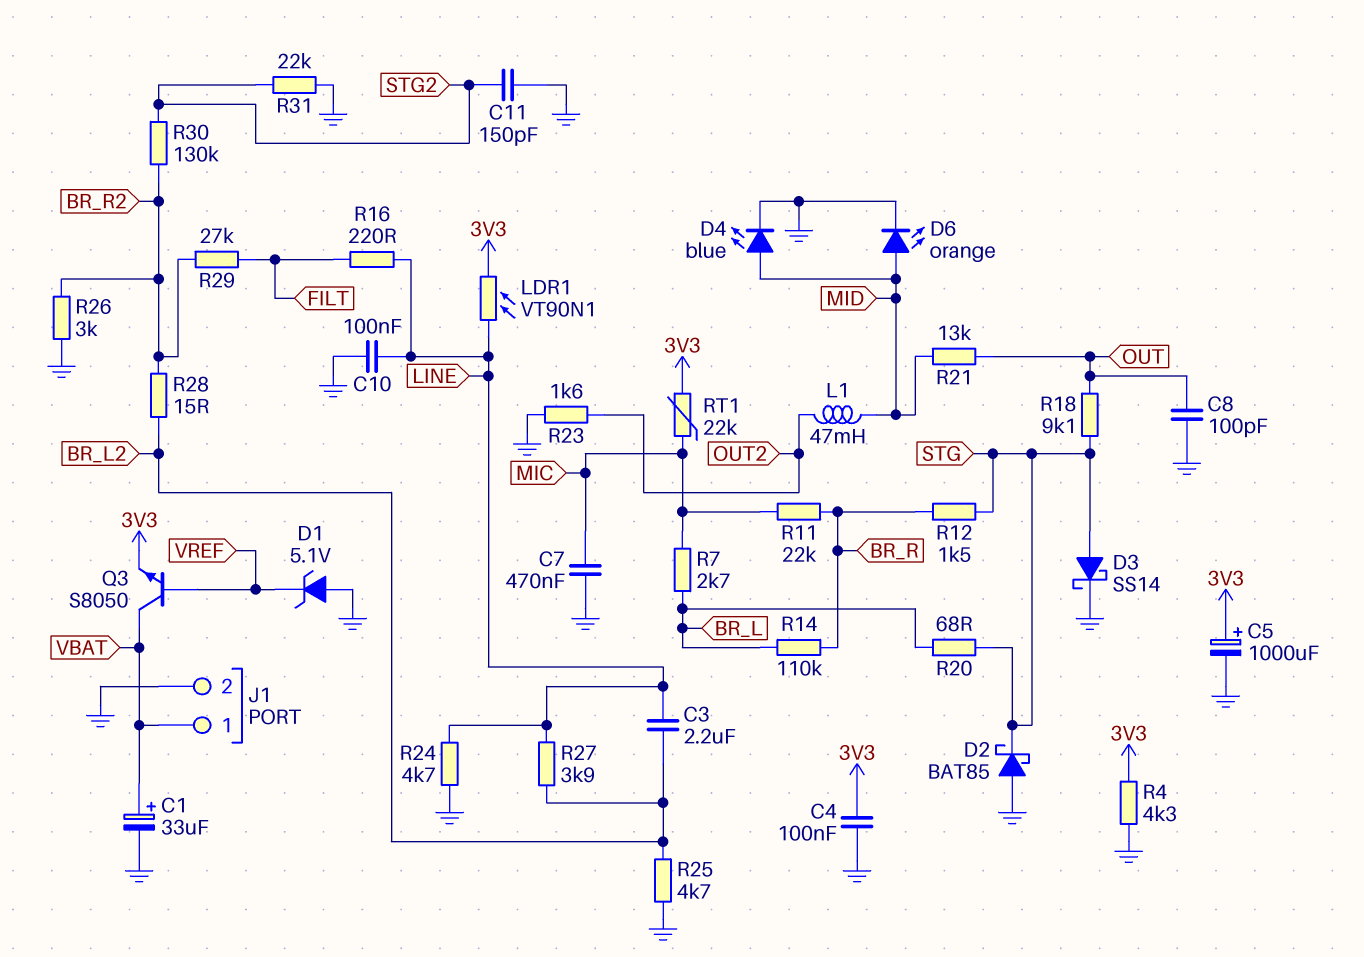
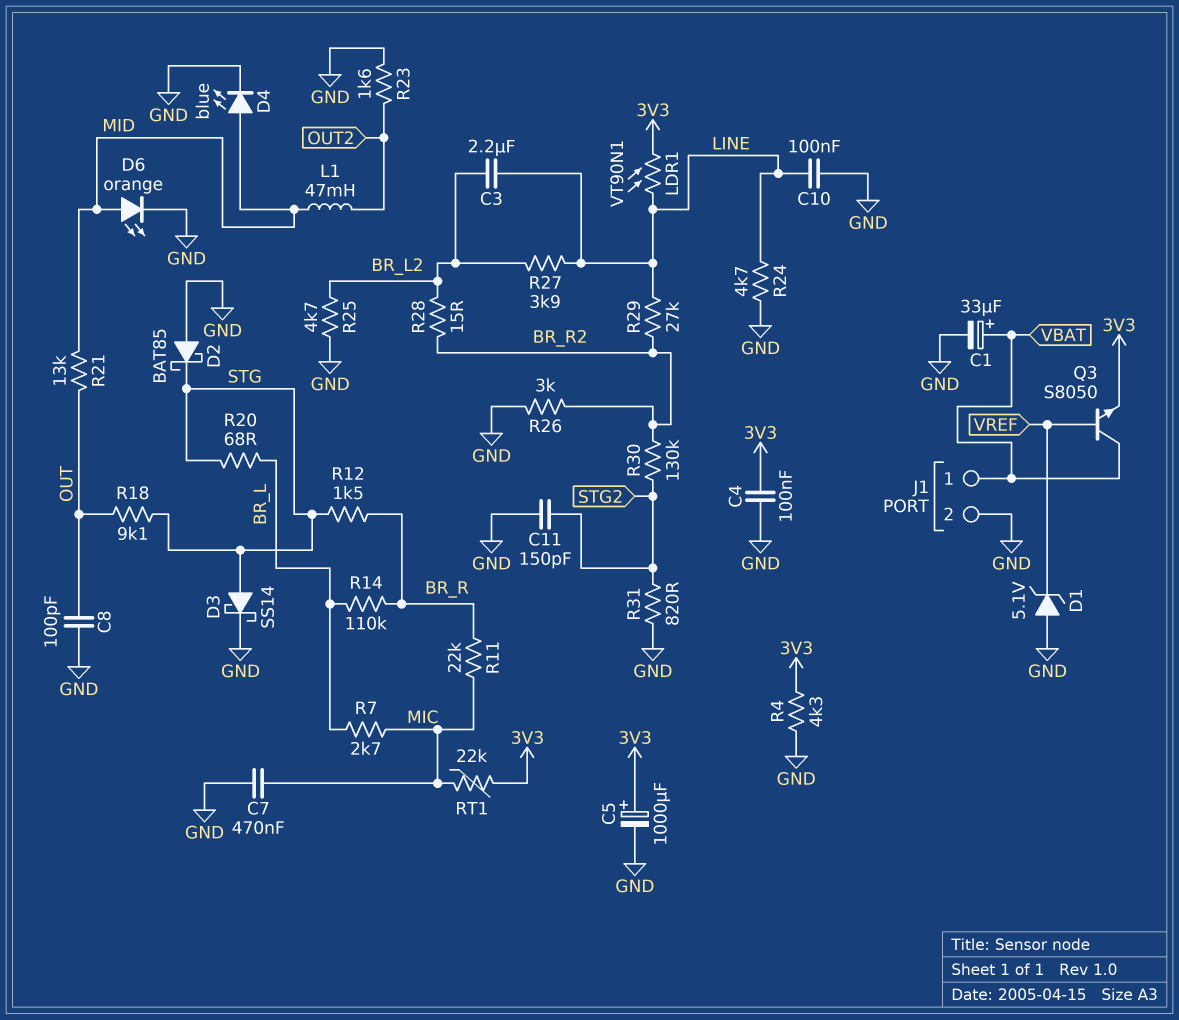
R16: 220 (FILT, LINE) -> none
R29: 27k (BR_R2, FILT) -> 27k (BR_R2, LINE)
R31: 22k (GND, STG2) -> 820 (GND, STG2)

